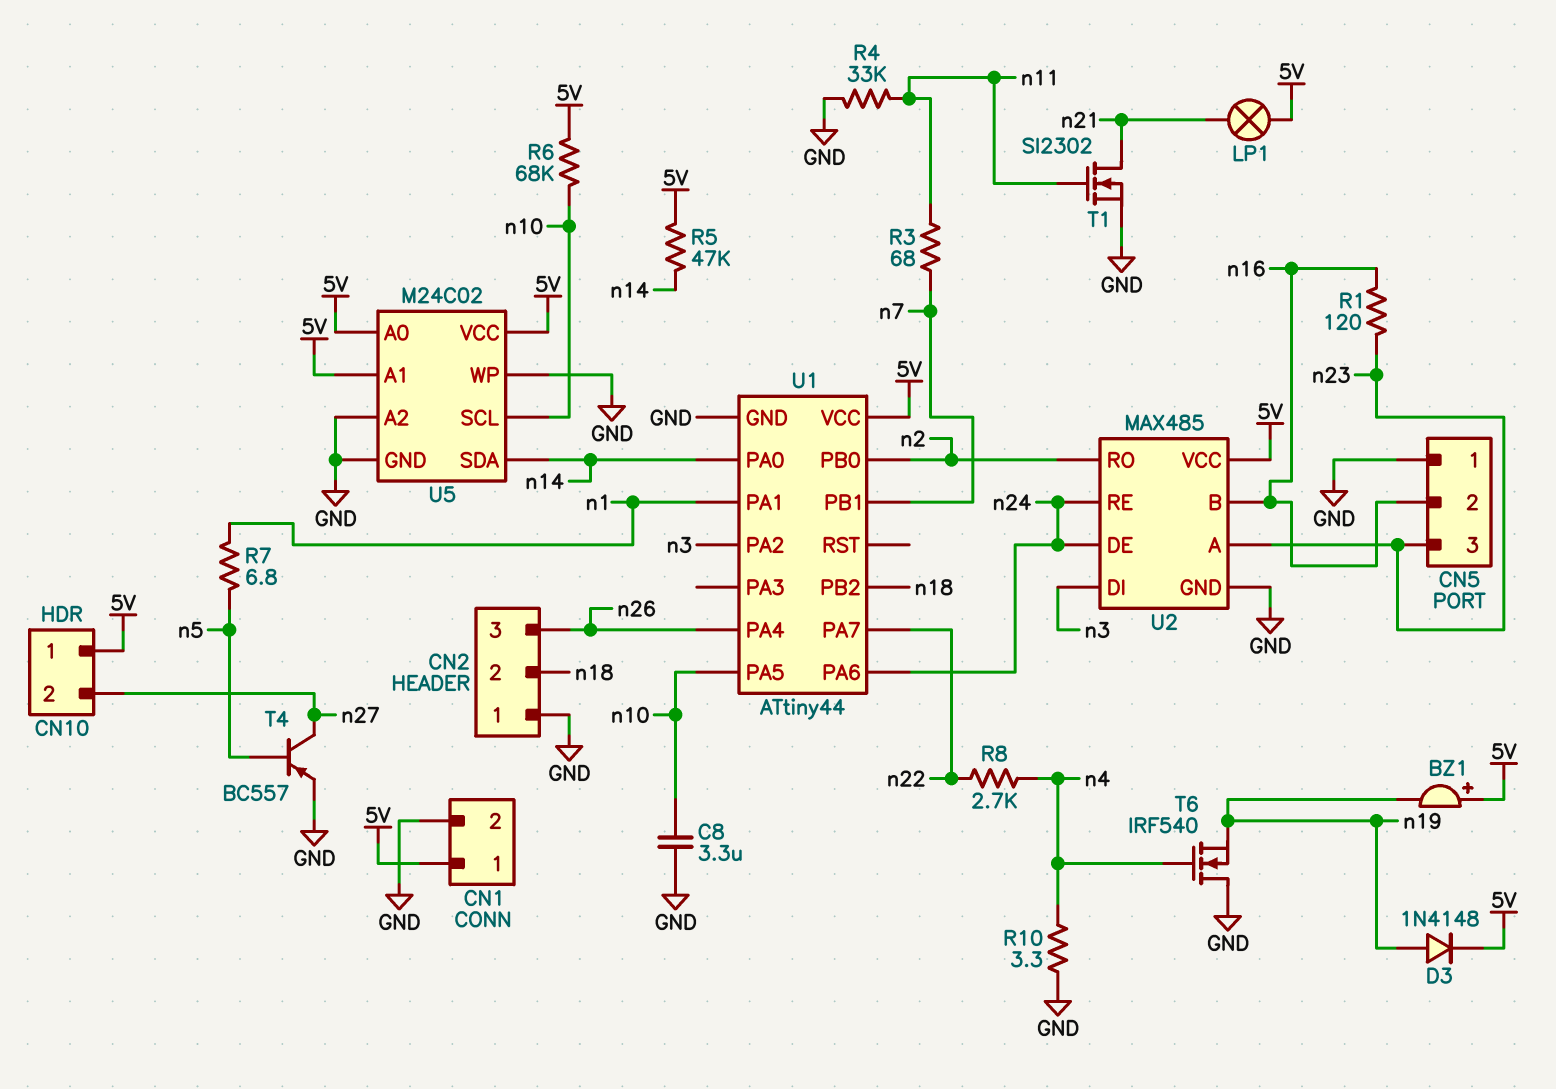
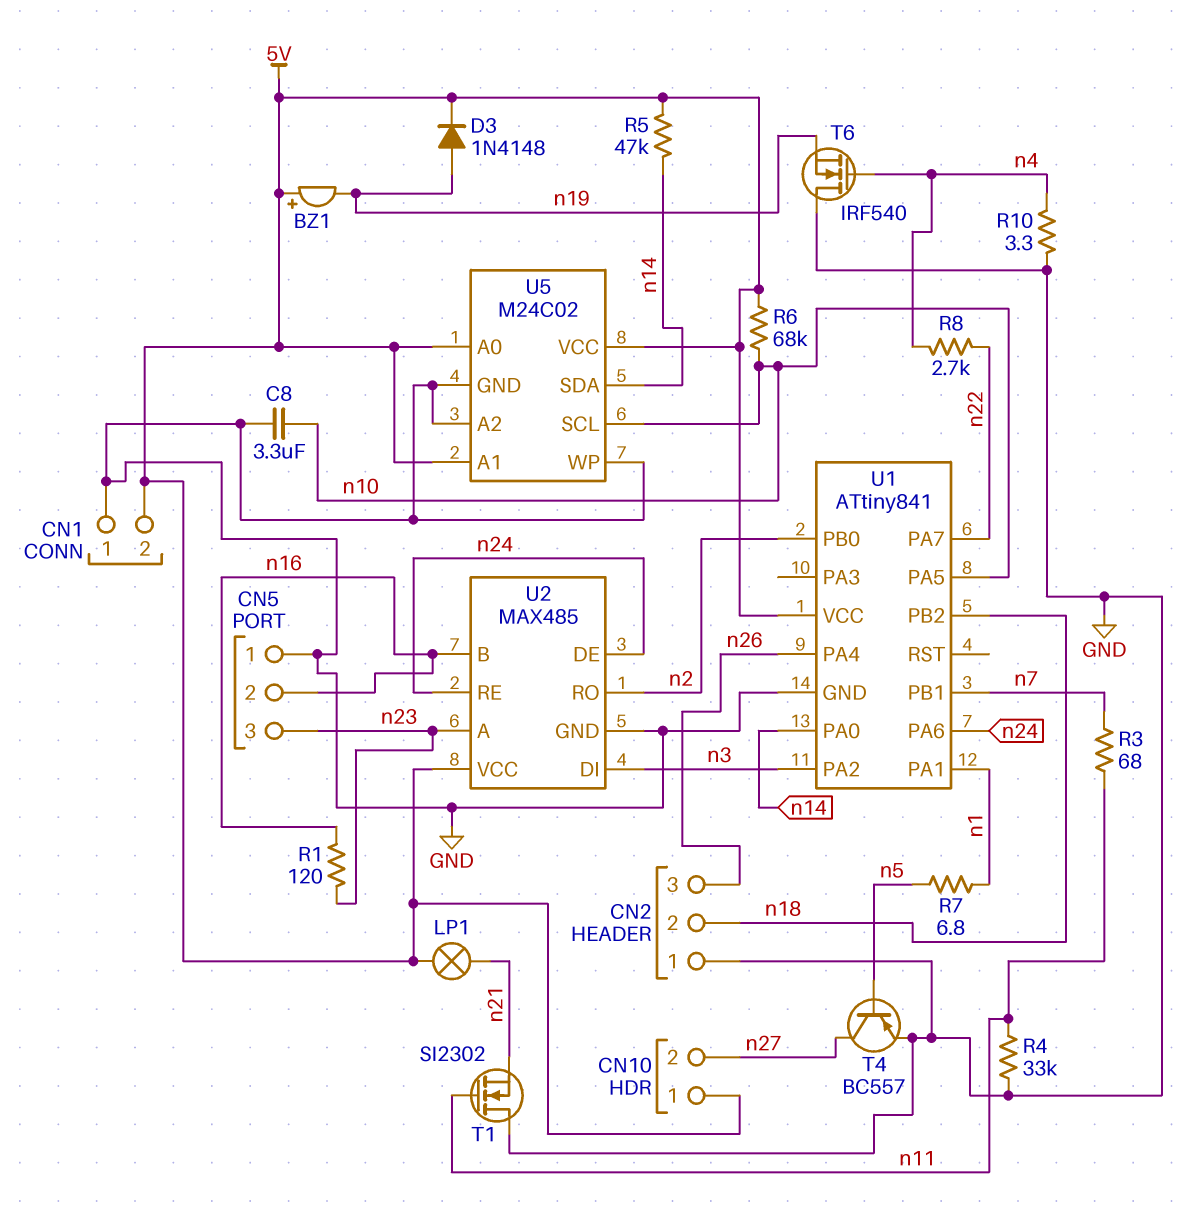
CN1 pin 1: 5V -> GND
CN1 pin 2: GND -> 5V
T1: NMOS SI2302 (G n11, D n21, S GND) -> NMOS SI2302 (G n11, D GND, S n21)
U1: ATtiny44 -> ATtiny841

